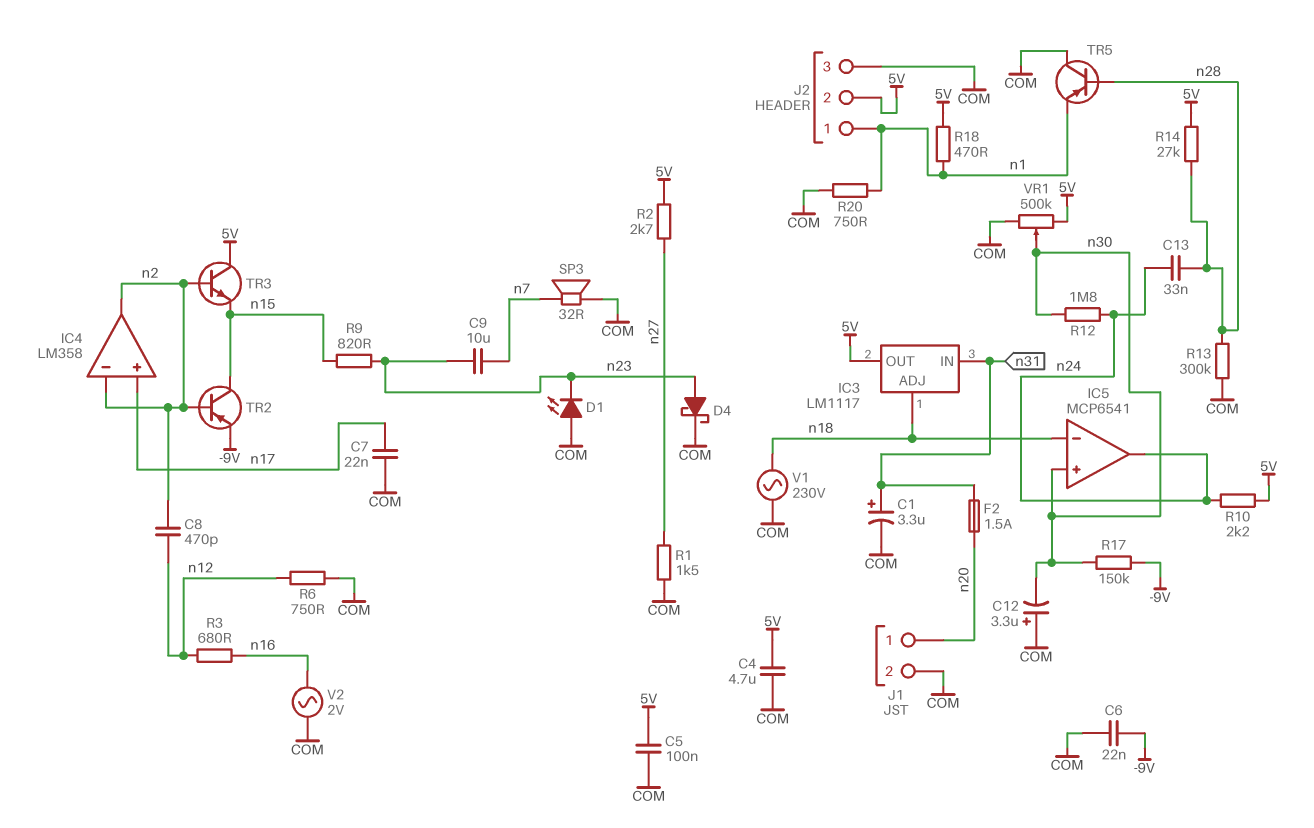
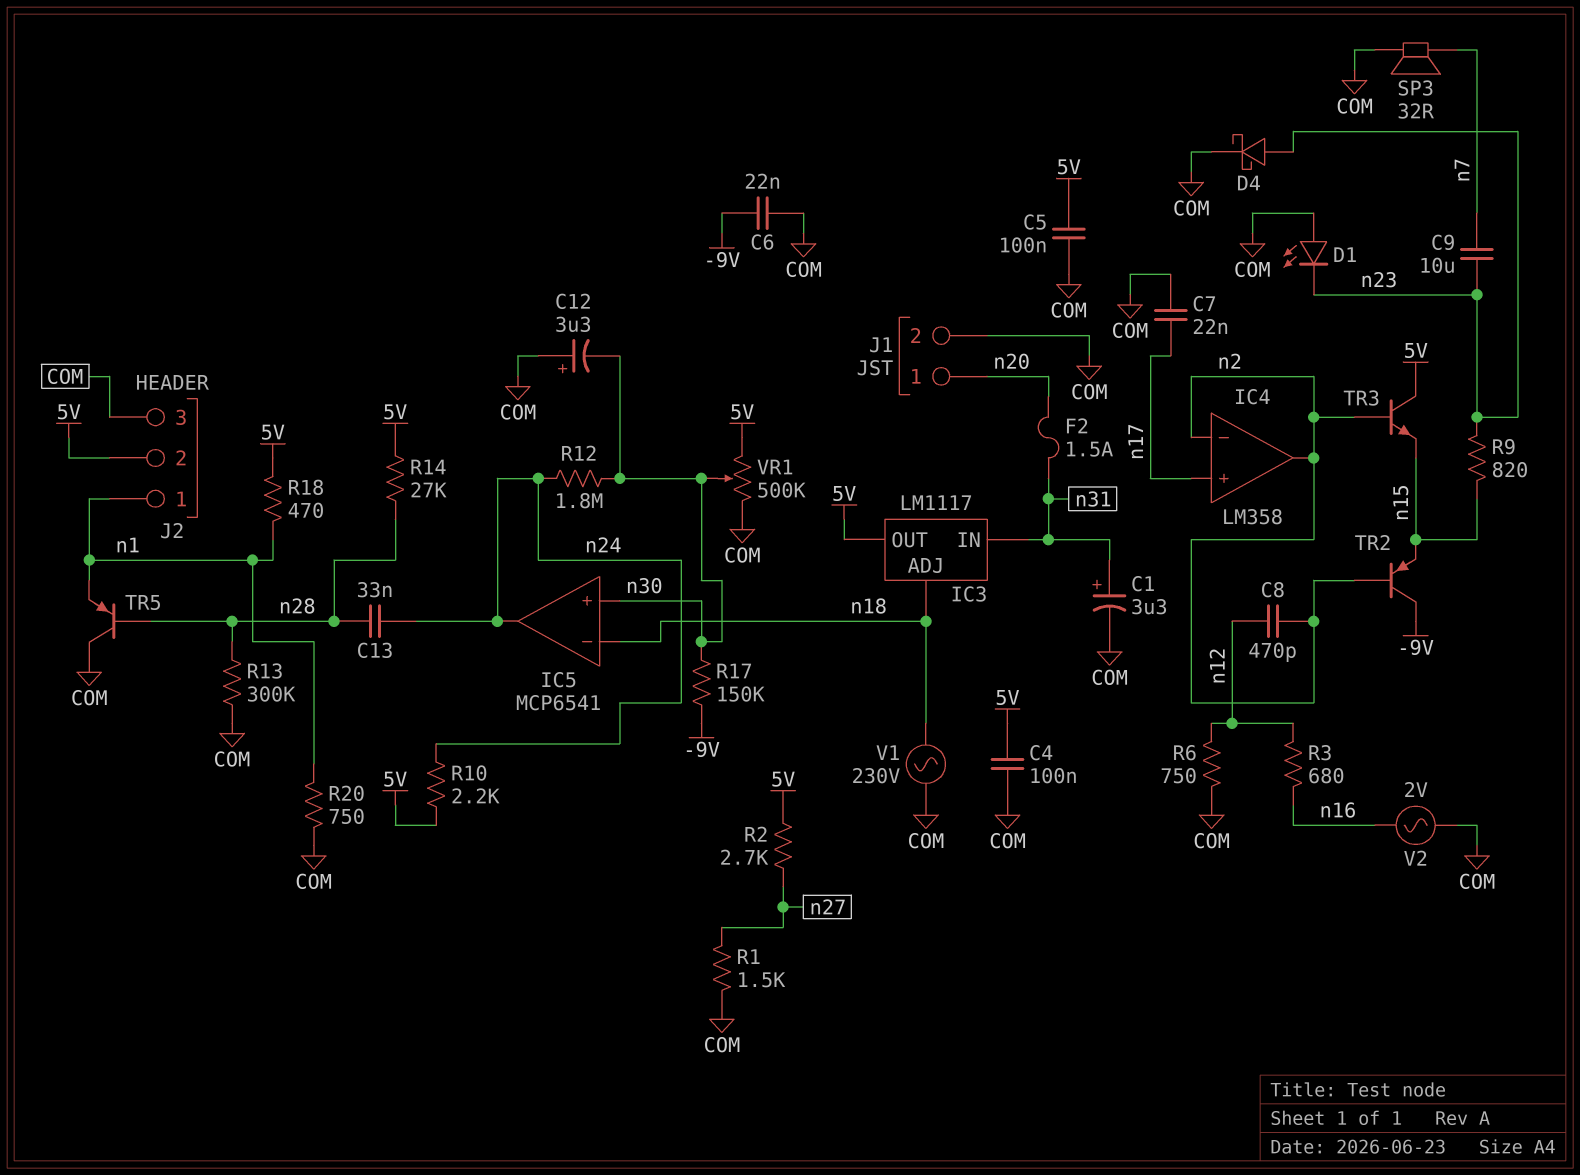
C4: 4.7uF (5V, COM) -> 100nF (5V, COM)
TR2: PNP (B n2, C n15, E -9V) -> PNP (B n2, C -9V, E n15)

